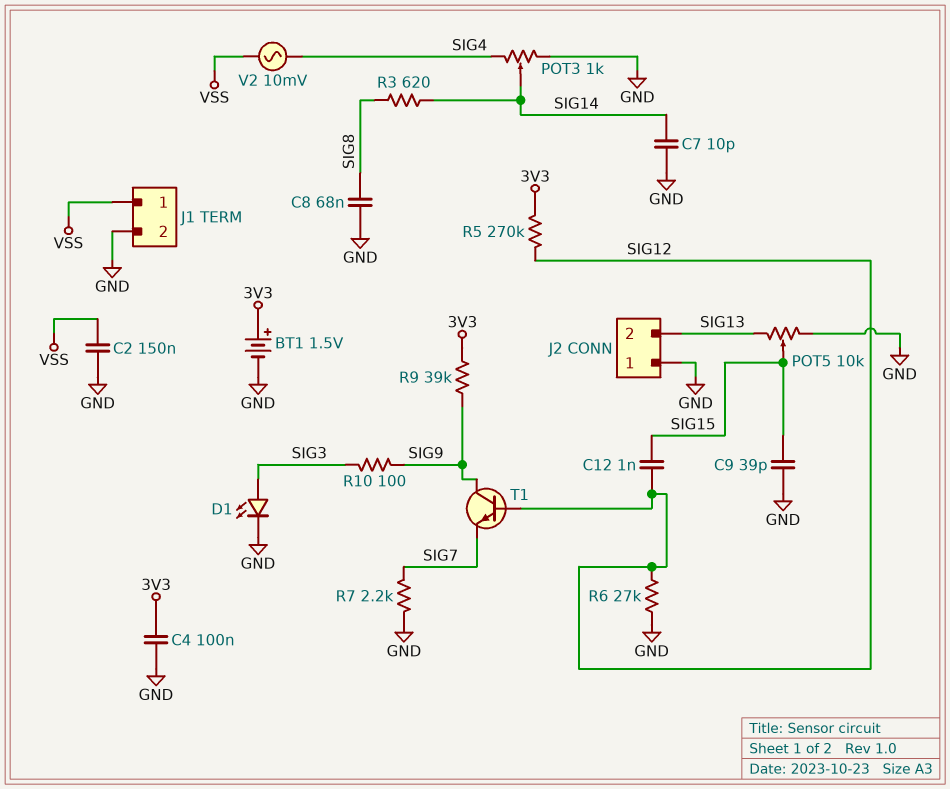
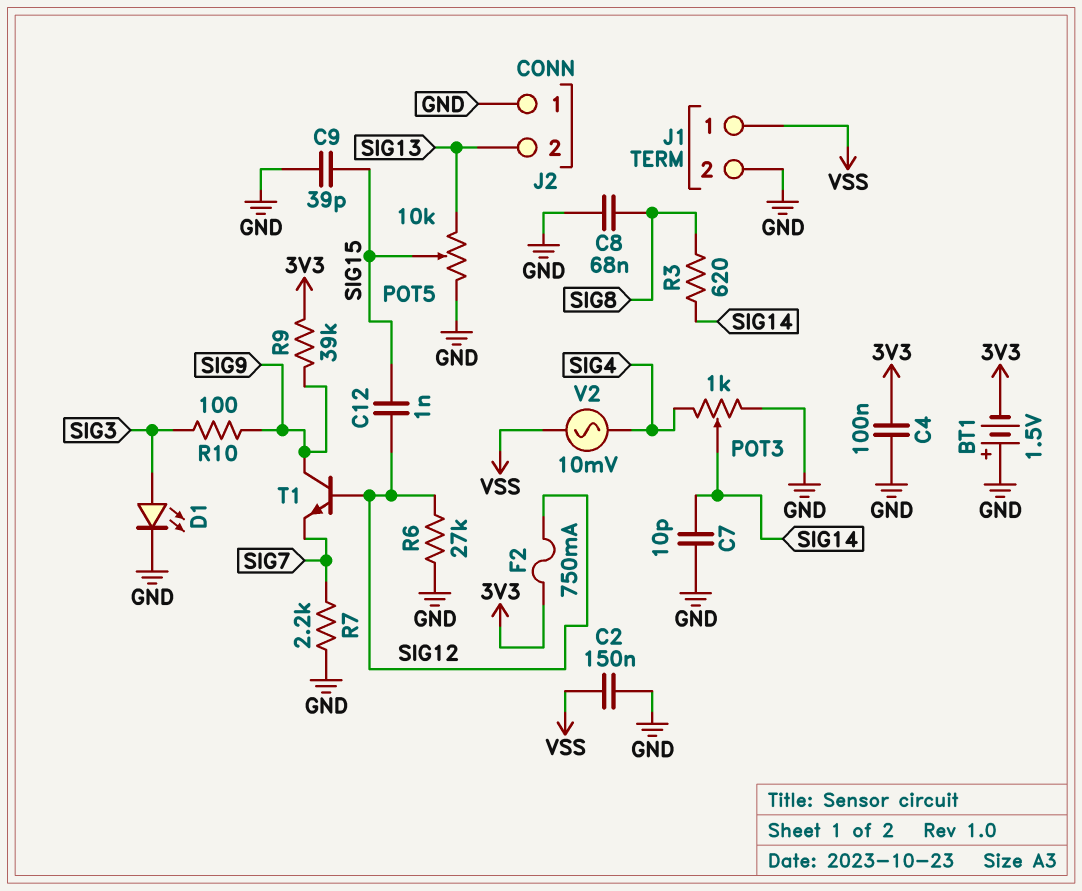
BT1: 1.5V (plus 3V3, minus GND) -> 1.5V (plus GND, minus 3V3)
F2: none -> 750mA (3V3, SIG12)
R5: 270k (3V3, SIG12) -> none

